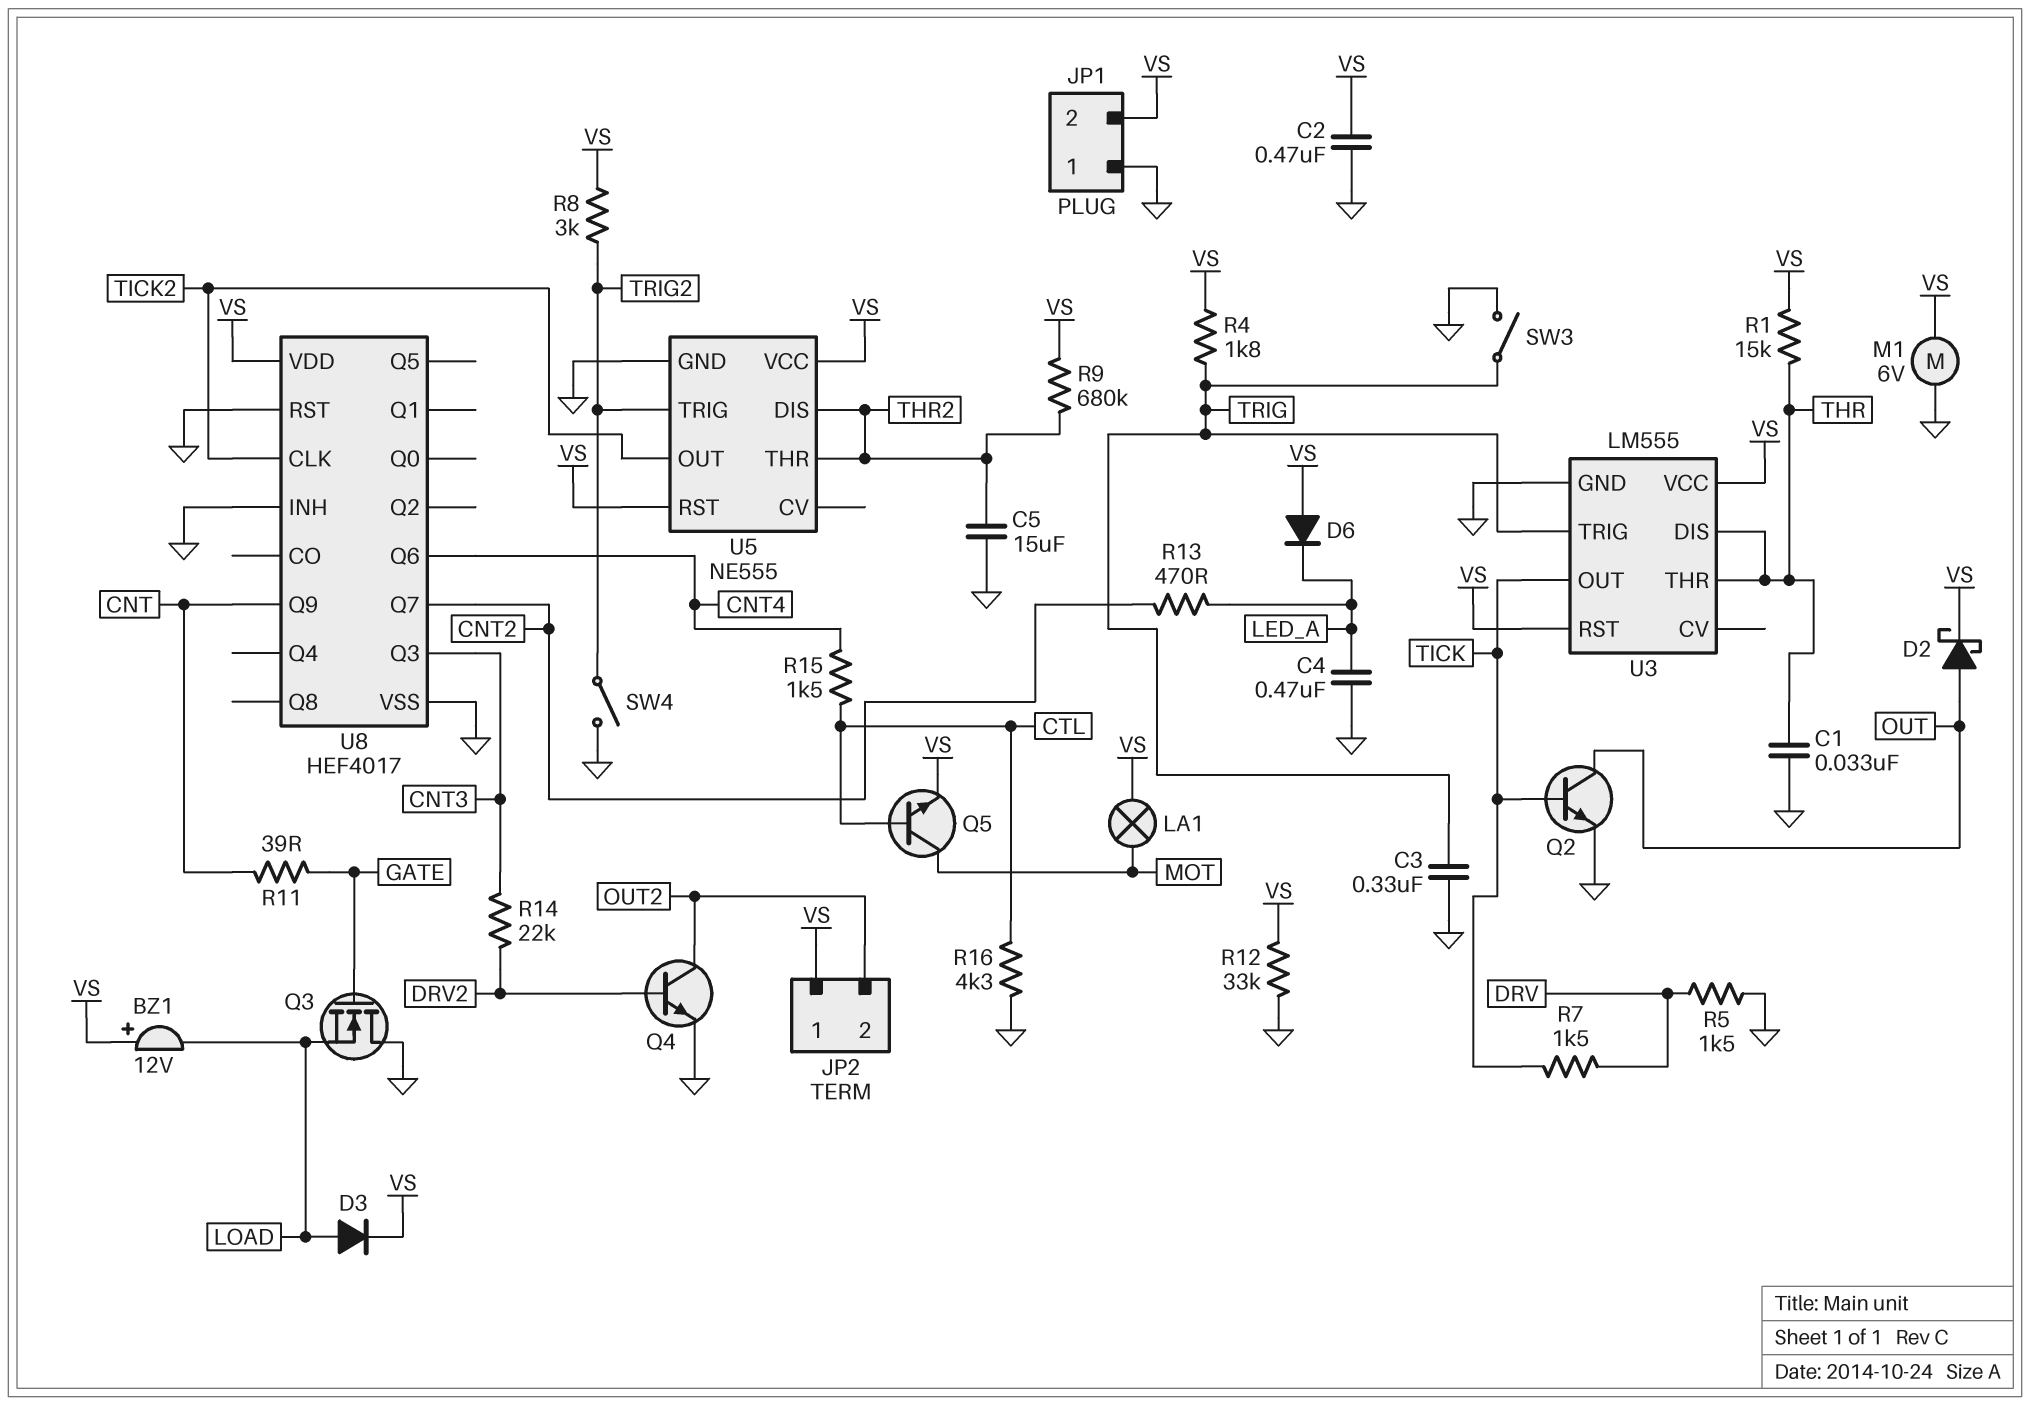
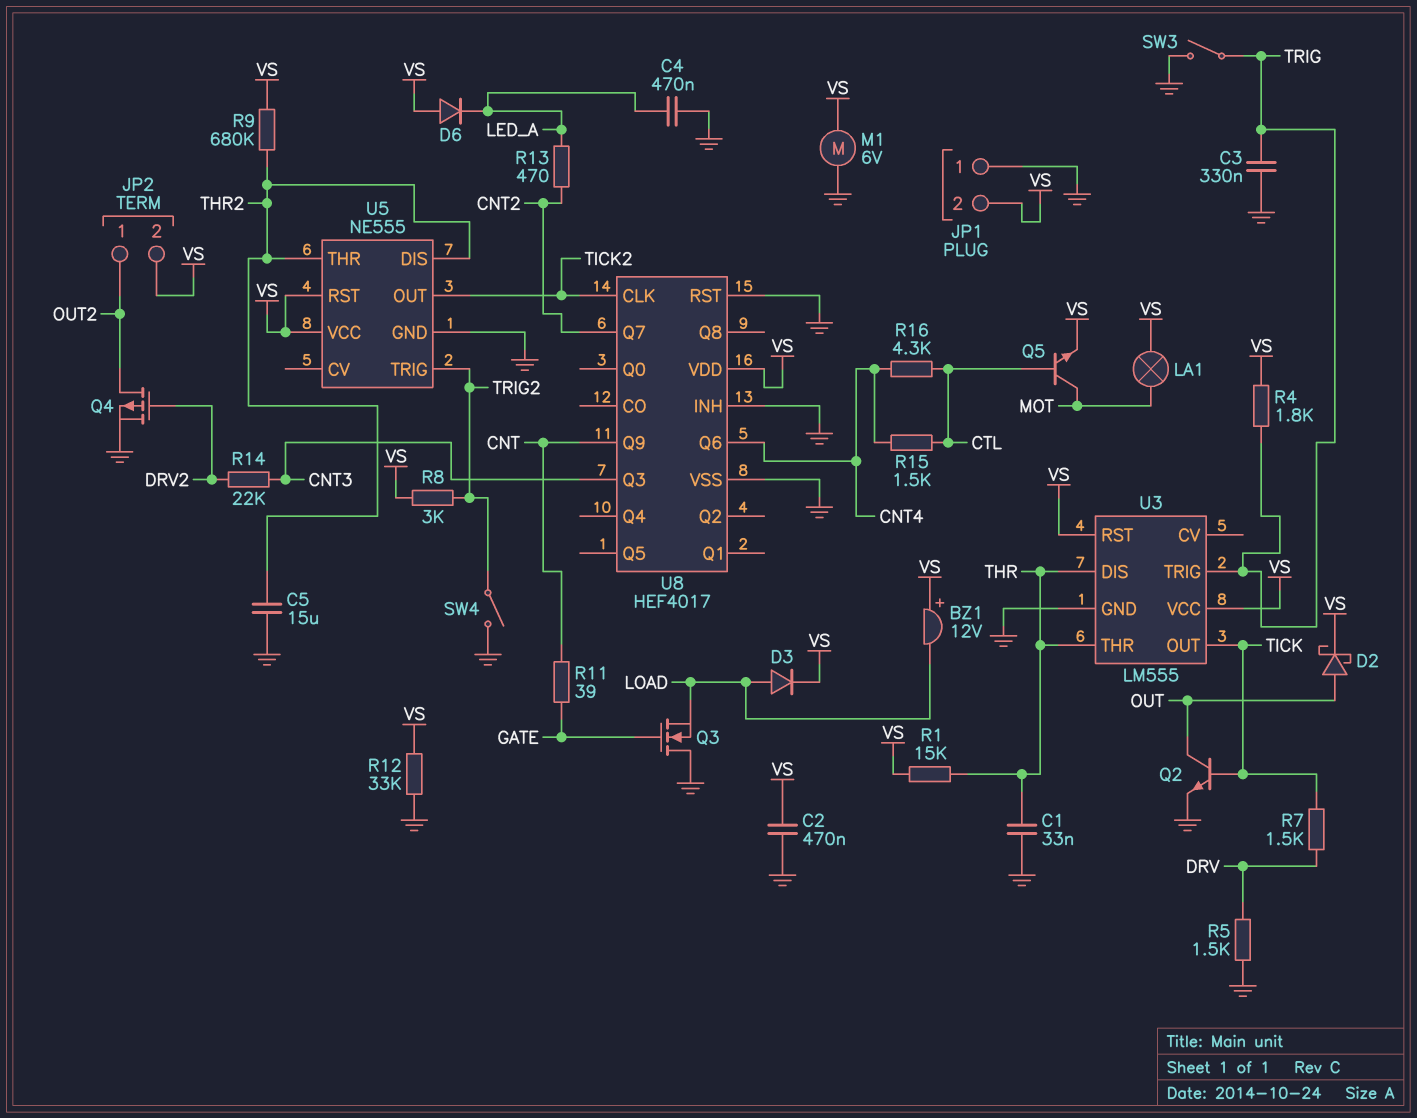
JP2 pin 1: VS -> OUT2
JP2 pin 2: OUT2 -> VS
Q4: NPN (B DRV2, C OUT2, E GND) -> PMOS (G DRV2, D OUT2, S GND)
R16: 4.3k (CTL, GND) -> 4.3k (CNT4, CTL)

